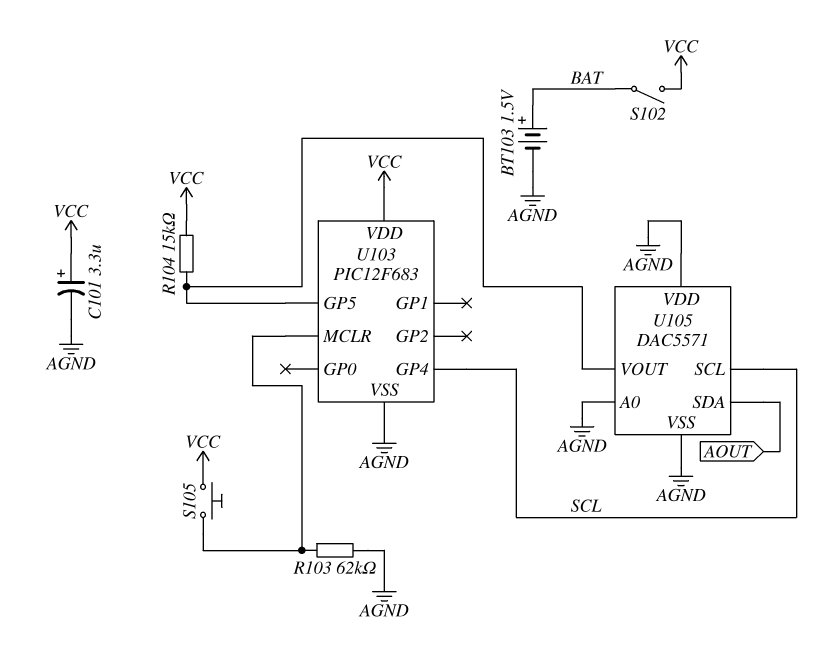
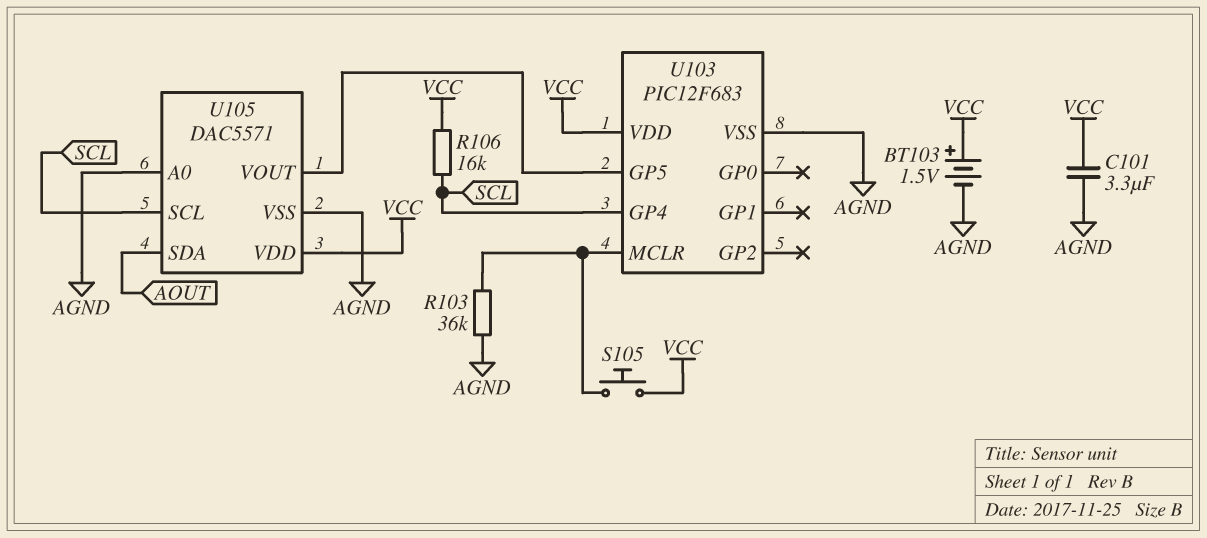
BT103: 1.5V (plus BAT, minus AGND) -> 1.5V (plus VCC, minus AGND)
C101: 3.3uF (plus VCC, minus AGND) -> 3.3uF (AGND, VCC)
R103: 62k (AGND, U103/MCLR) -> 36k (AGND, U103/MCLR)
R104: 15k (U103/GP5, VCC) -> none
R106: none -> 16k (SCL, VCC)
S102: switch (BAT, VCC) -> none
U105 pin VDD: AGND -> VCC

